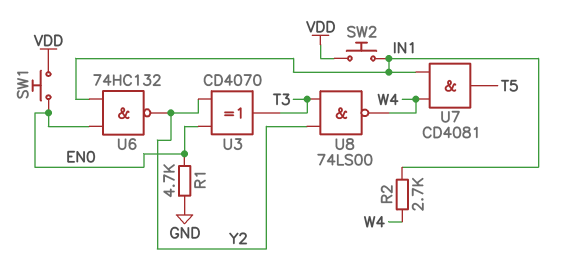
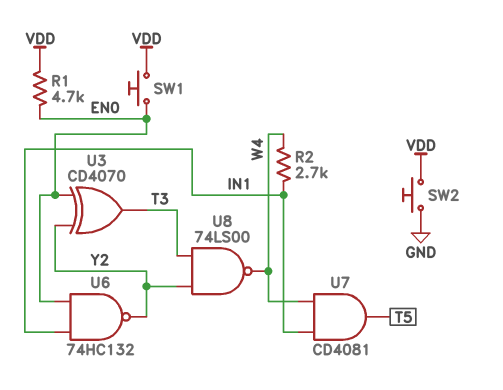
R1: 4.7k (EN0, GND) -> 4.7k (EN0, VDD)
SW2: button (IN1, VDD) -> button (GND, VDD)

